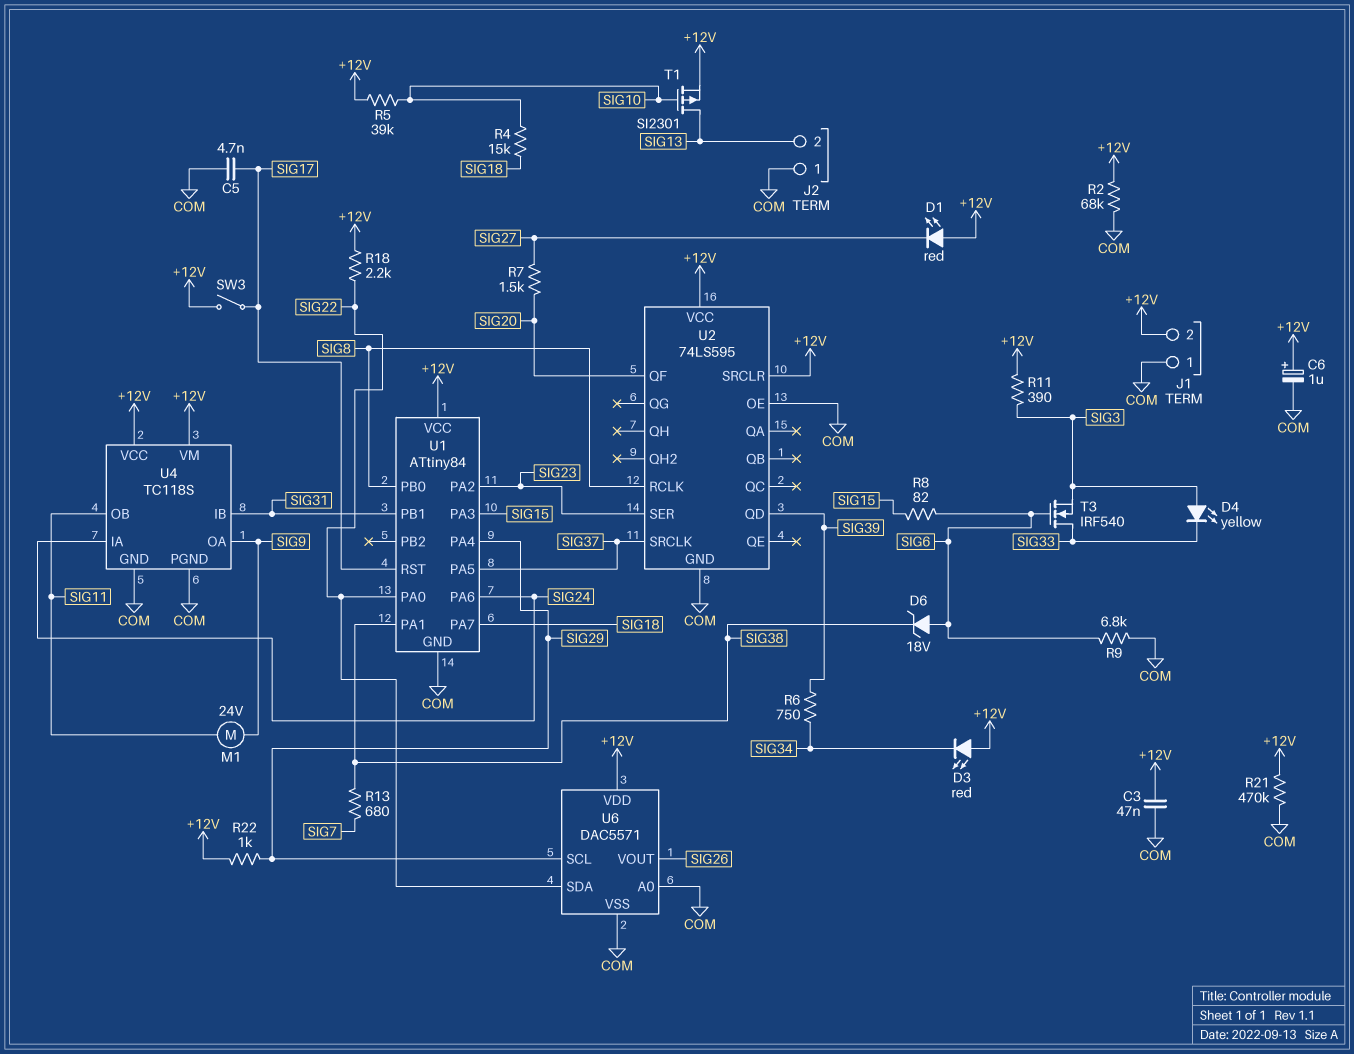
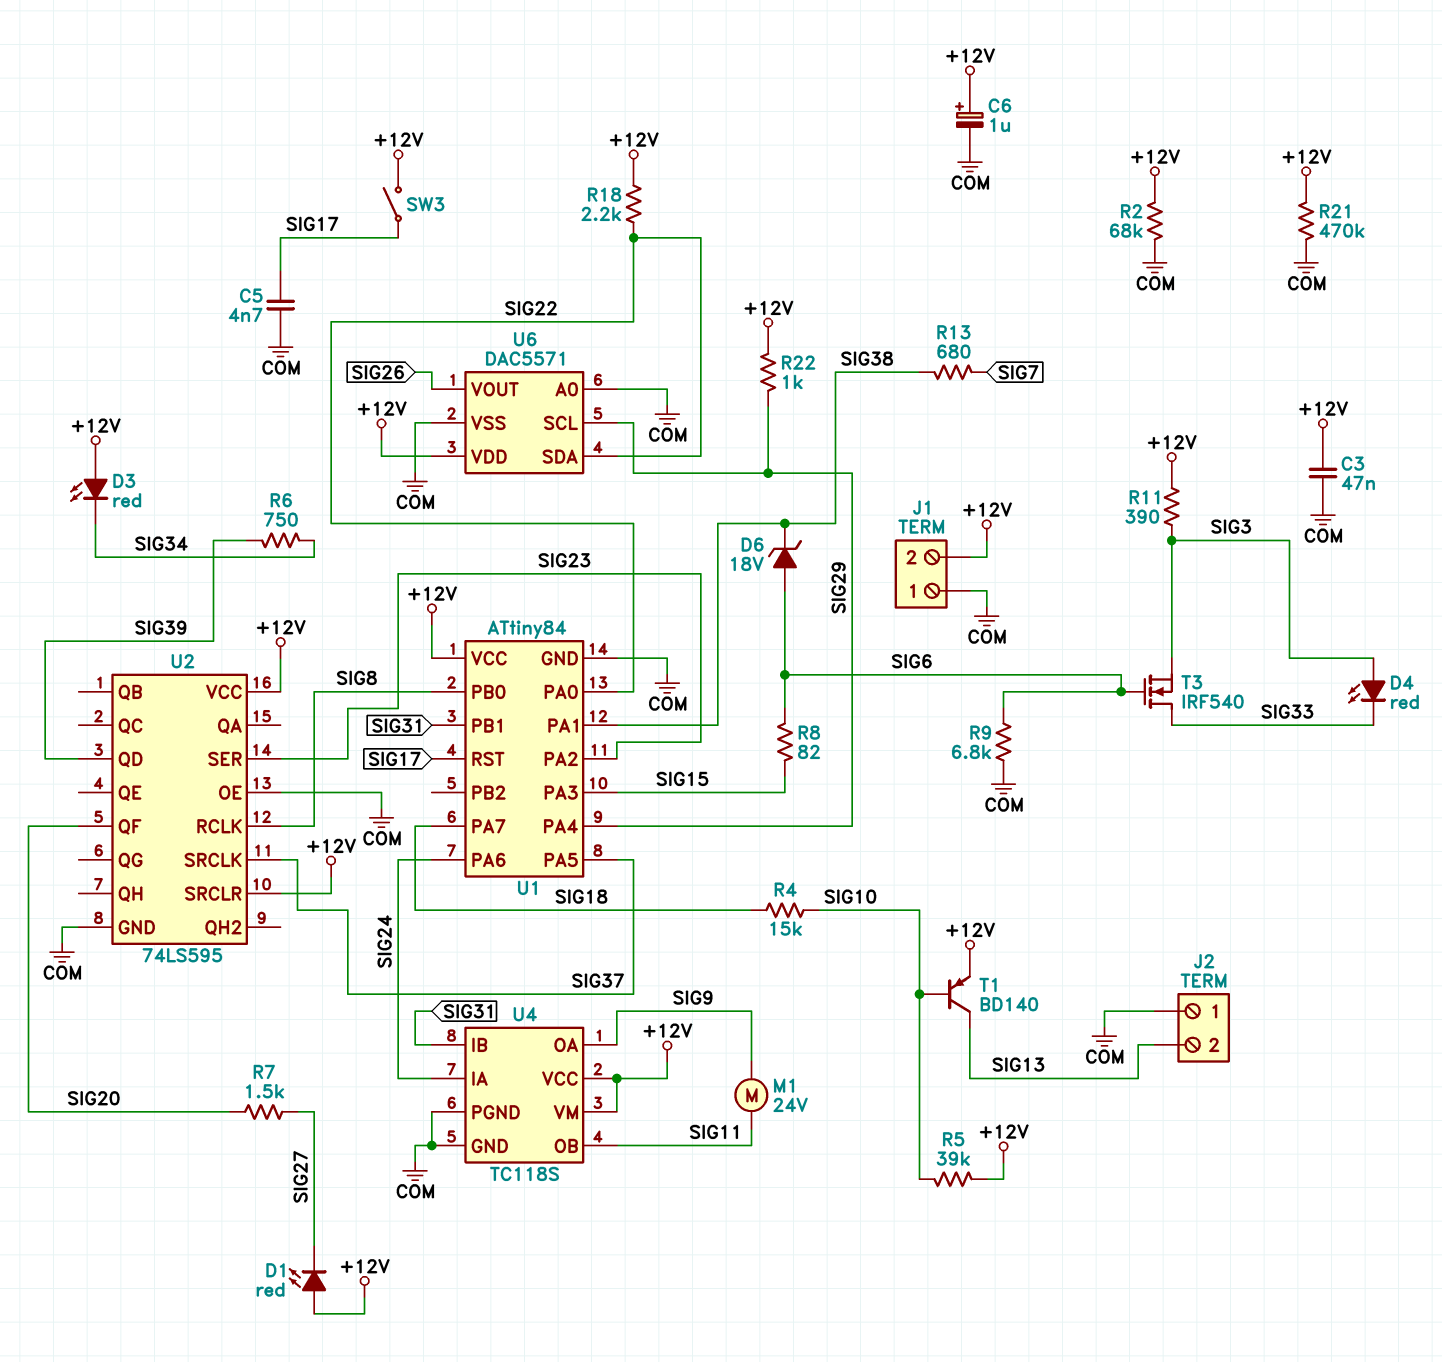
D4: LED yellow (A SIG3, K SIG33) -> LED red (A SIG3, K SIG33)
T1: PMOS SI2301 (G SIG10, D SIG13, S +12V) -> PNP BD140 (B SIG10, C SIG13, E +12V)

